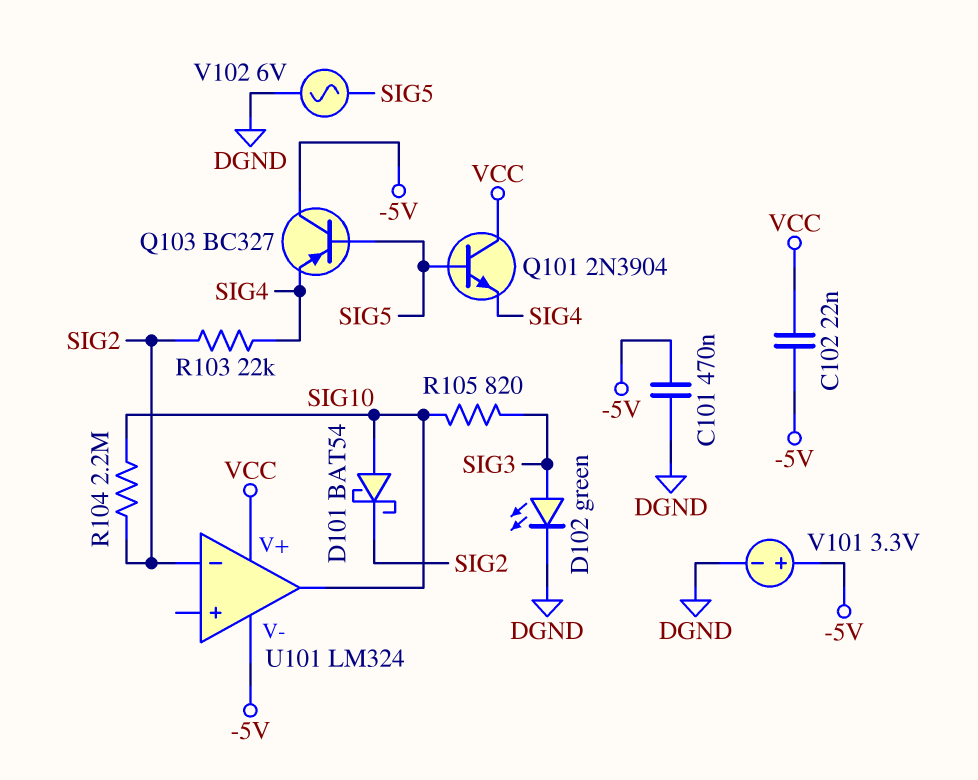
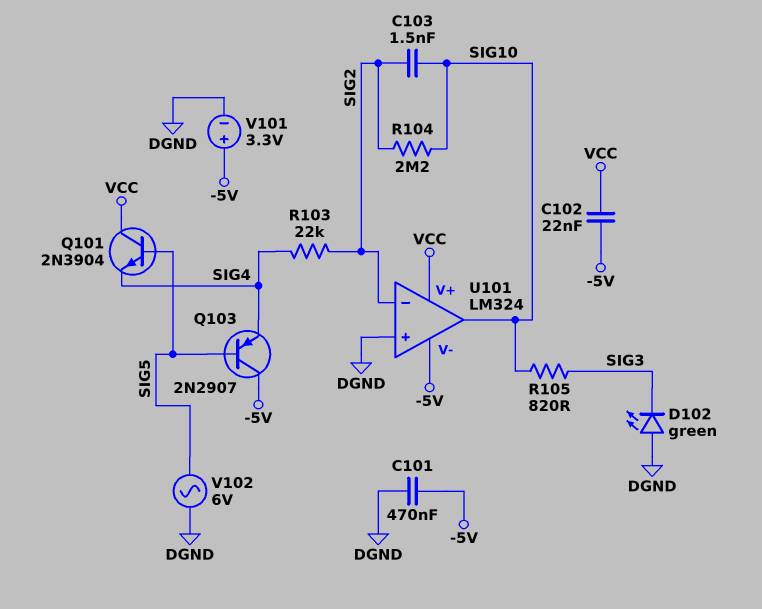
C103: none -> 1.5nF (SIG2, SIG10)
D101: schottky BAT54 (A SIG10, K SIG2) -> none
D102: LED green (A SIG3, K DGND) -> LED green (A DGND, K SIG3)
Q103: PNP BC327 (B SIG5, C -5V, E SIG4) -> PNP 2N2907 (B SIG5, C -5V, E SIG4)
U101 pin in+: none -> DGND

